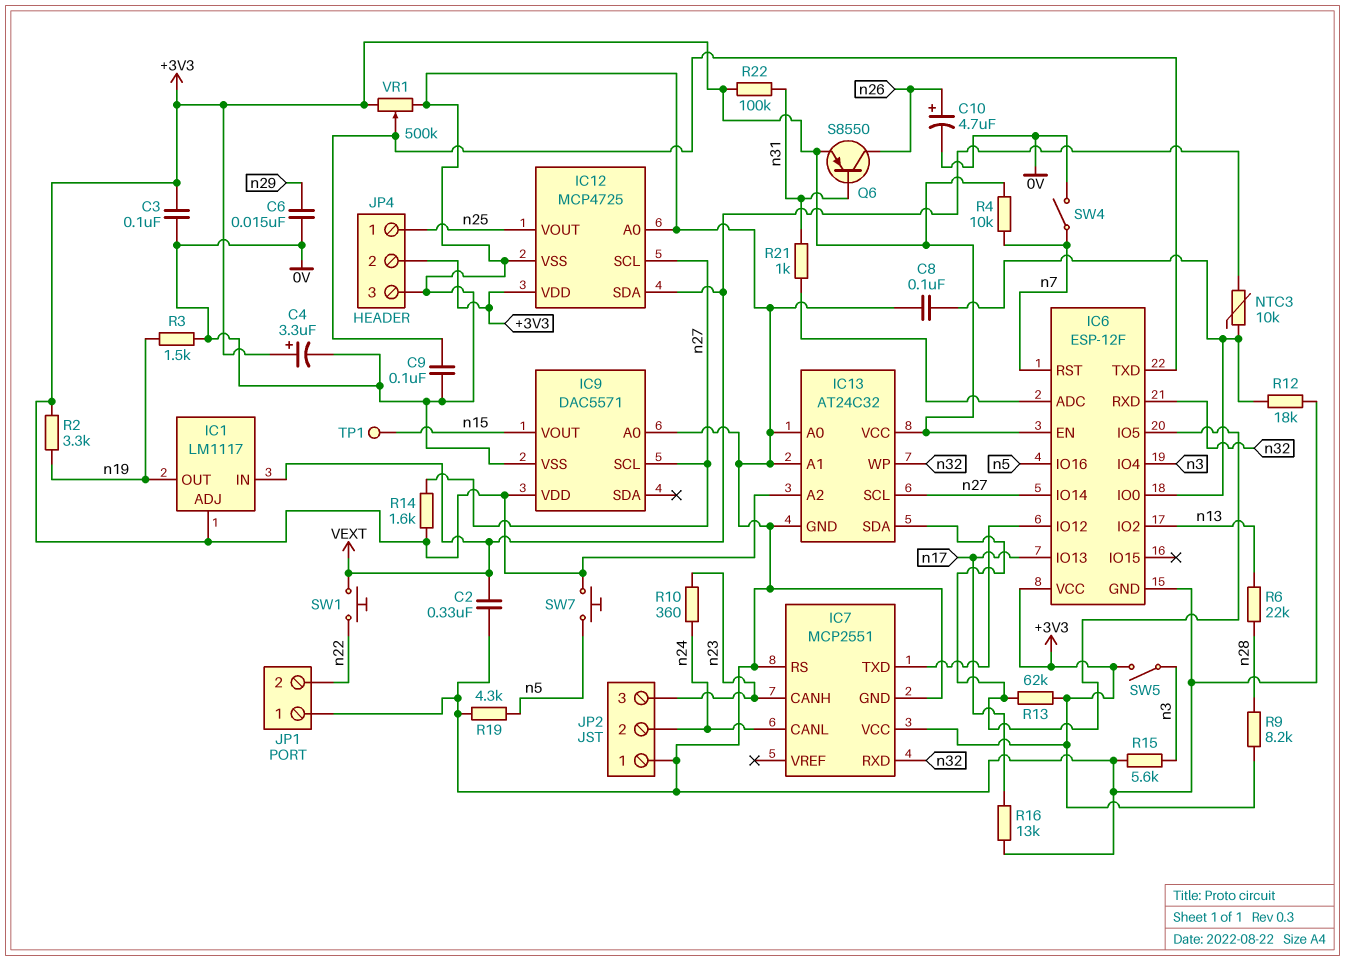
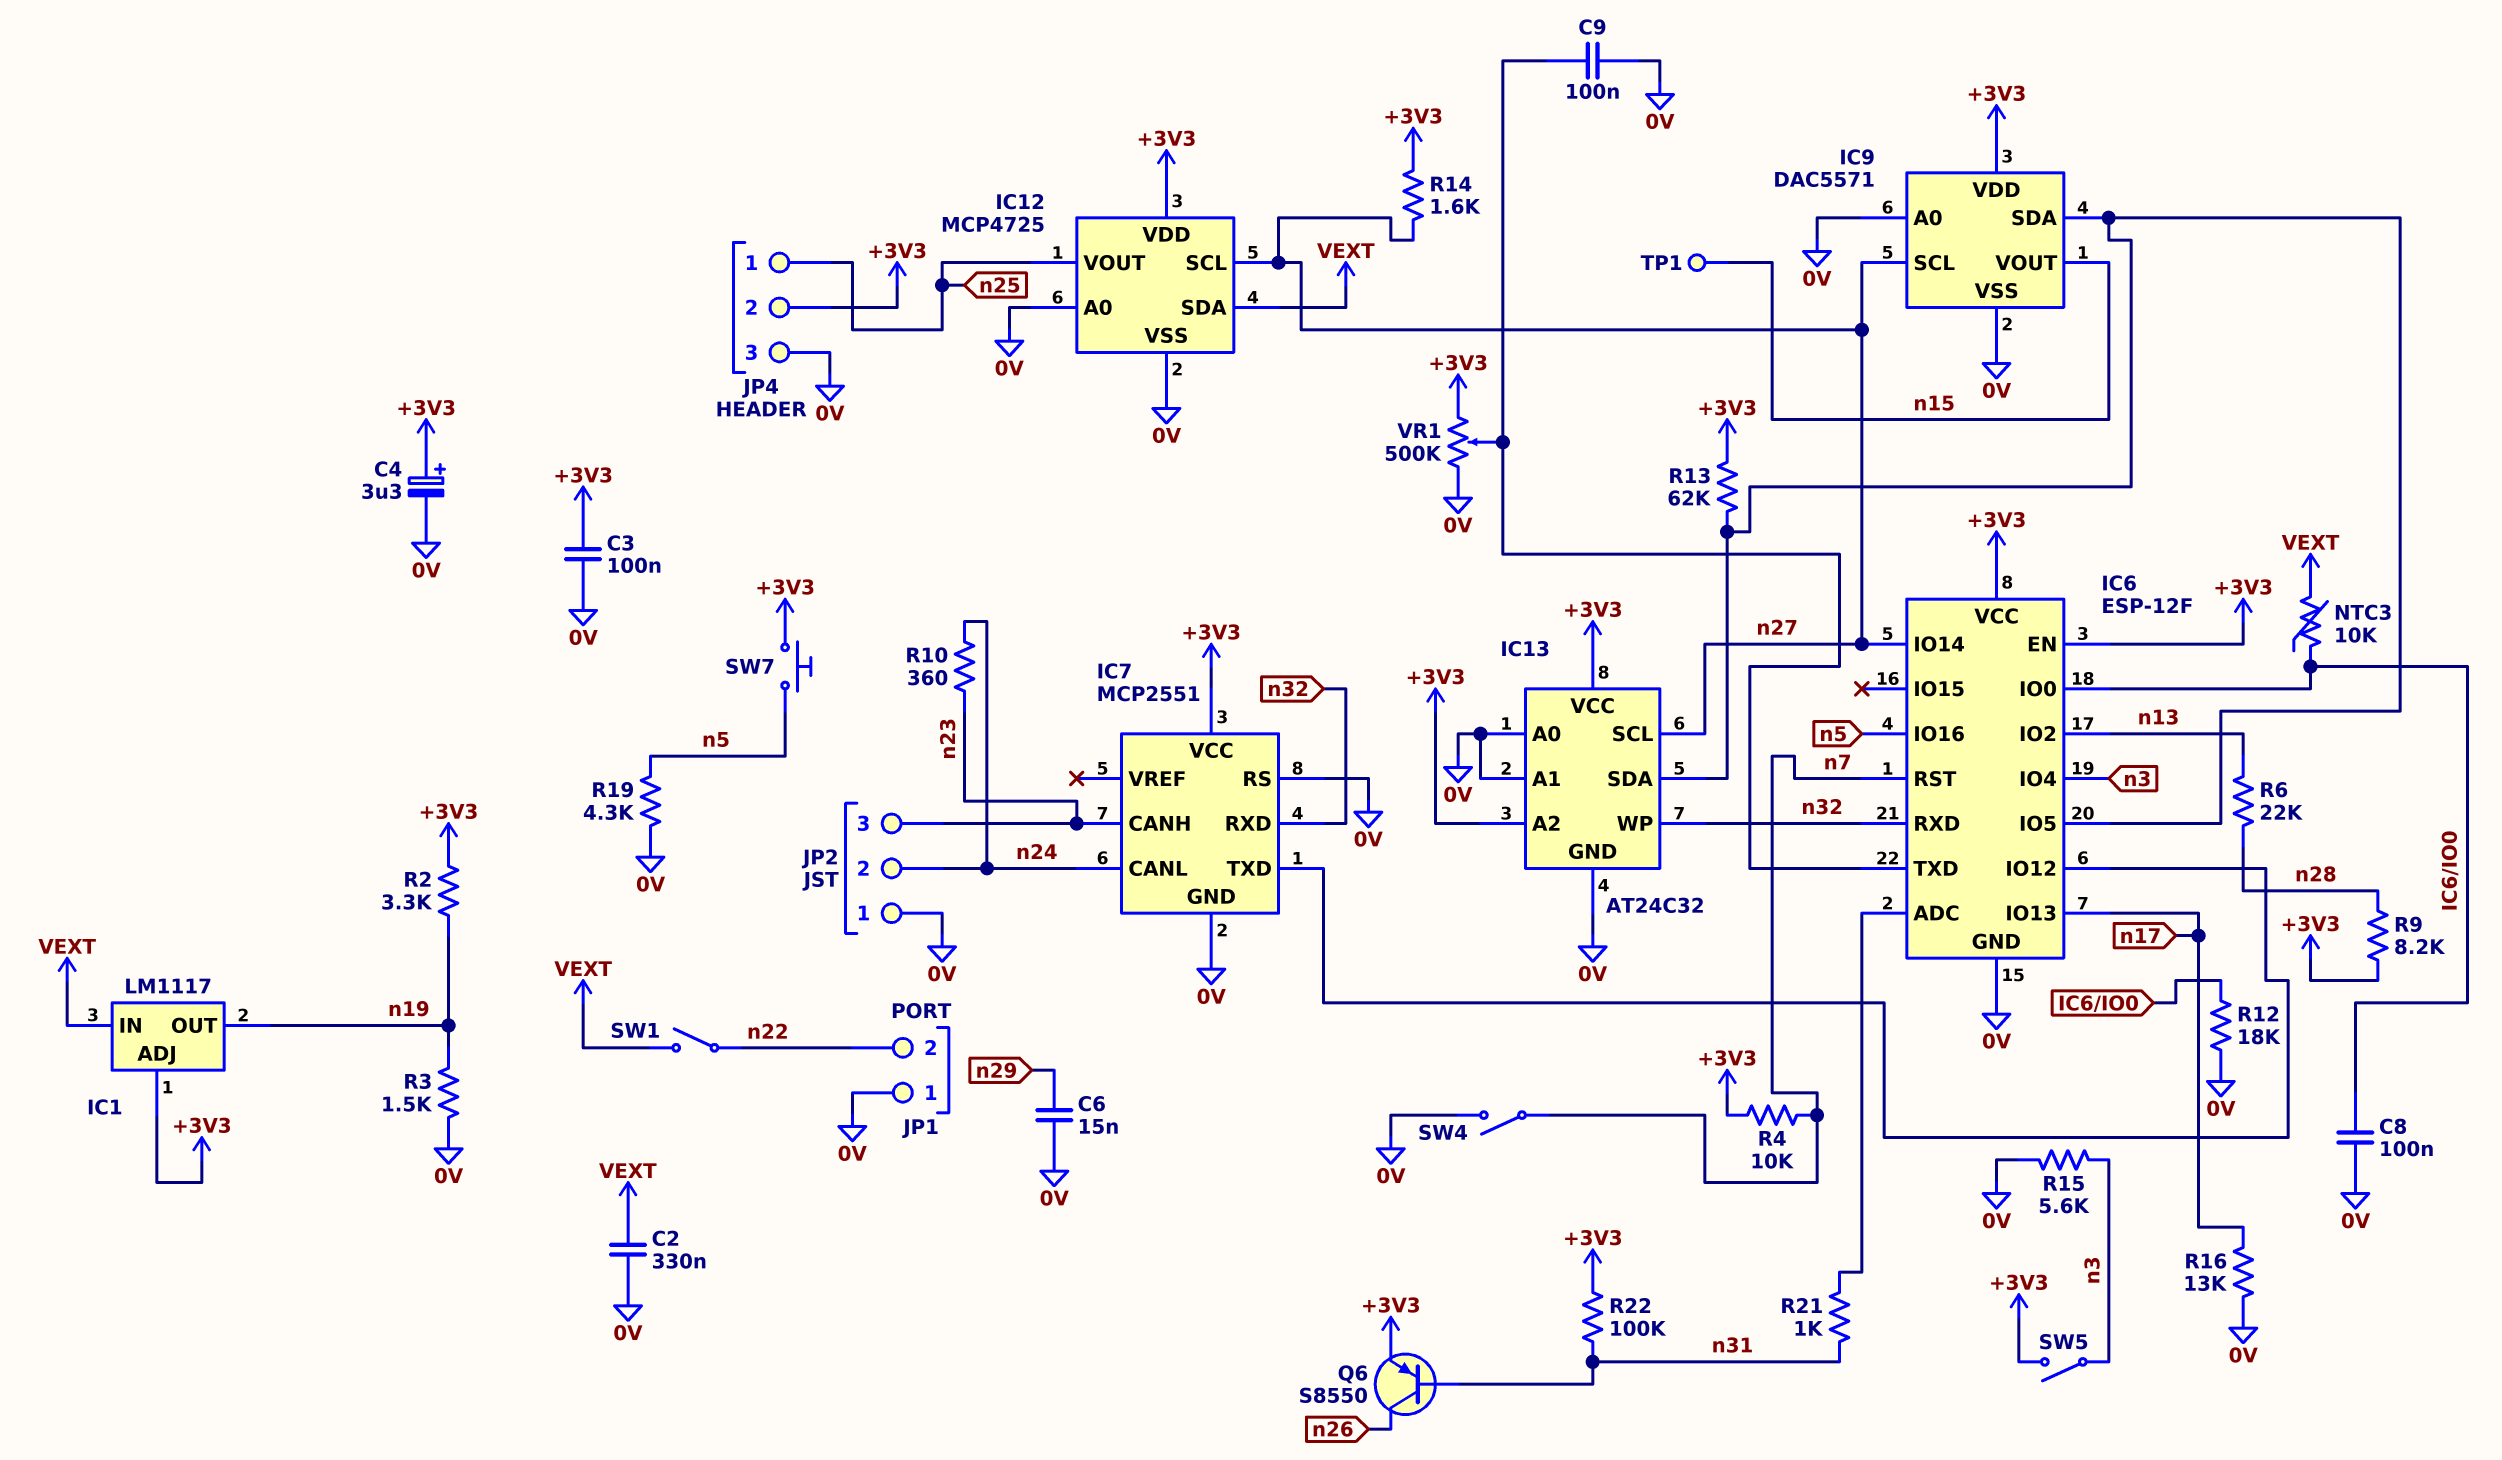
C10: 4.7uF (plus n26, minus 0V) -> none
IC9 pin SDA: none -> IC6/IO5
SW1: button (VEXT, n22) -> switch (VEXT, n22)

